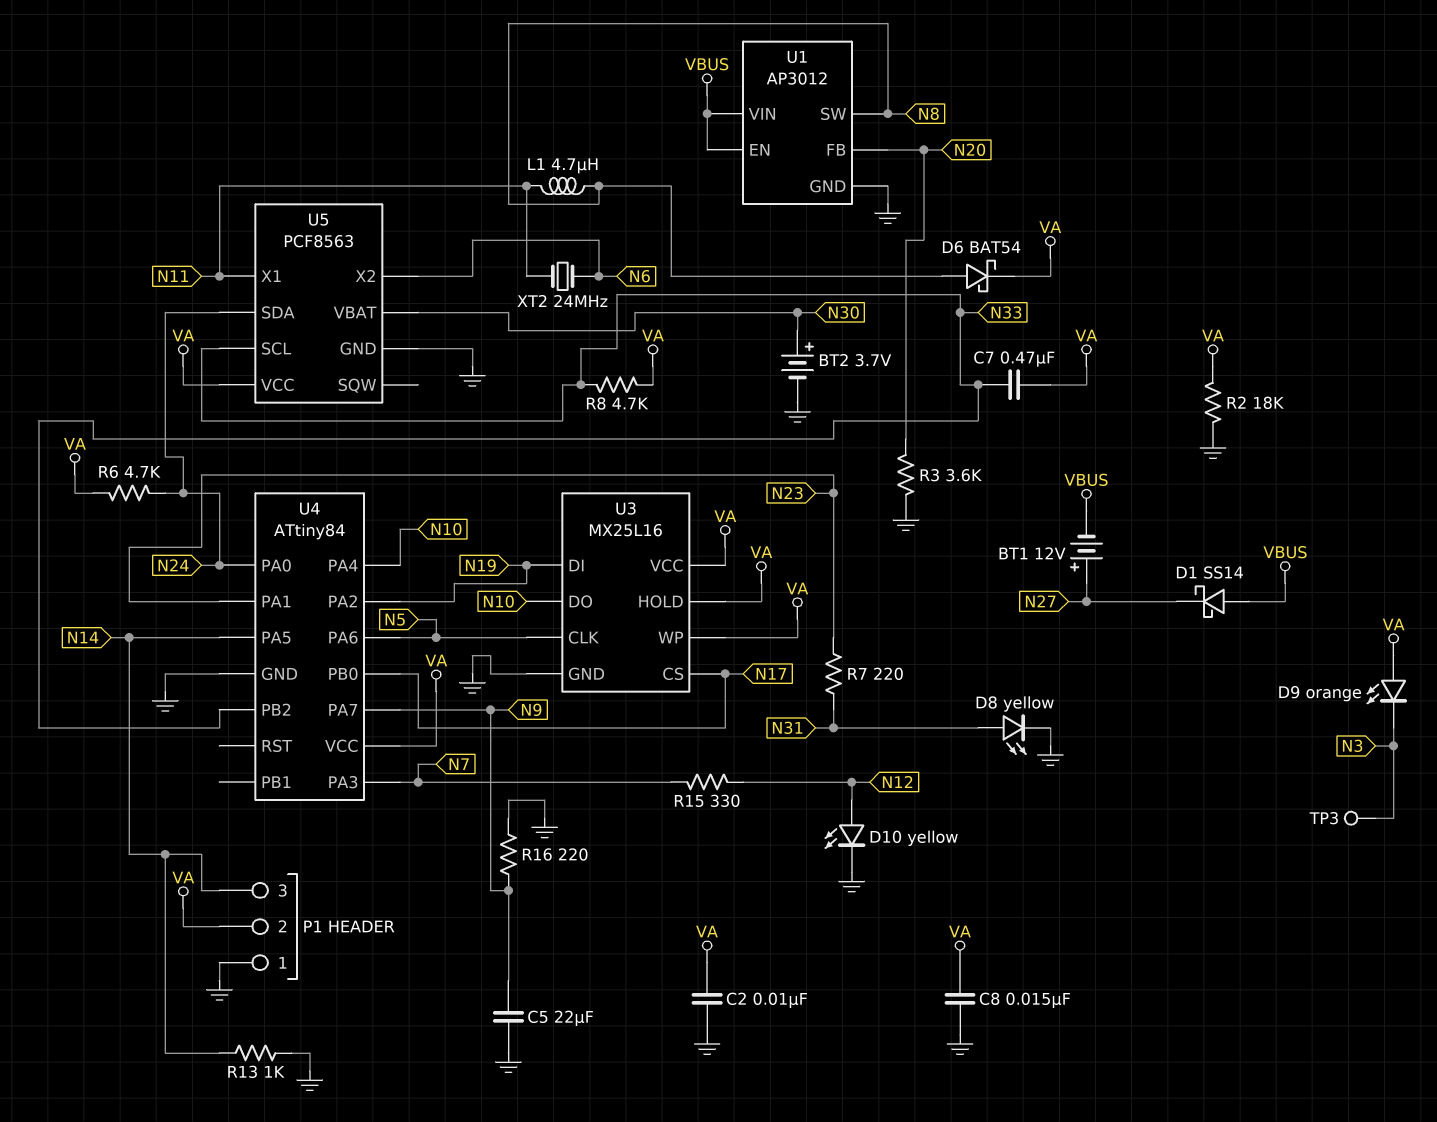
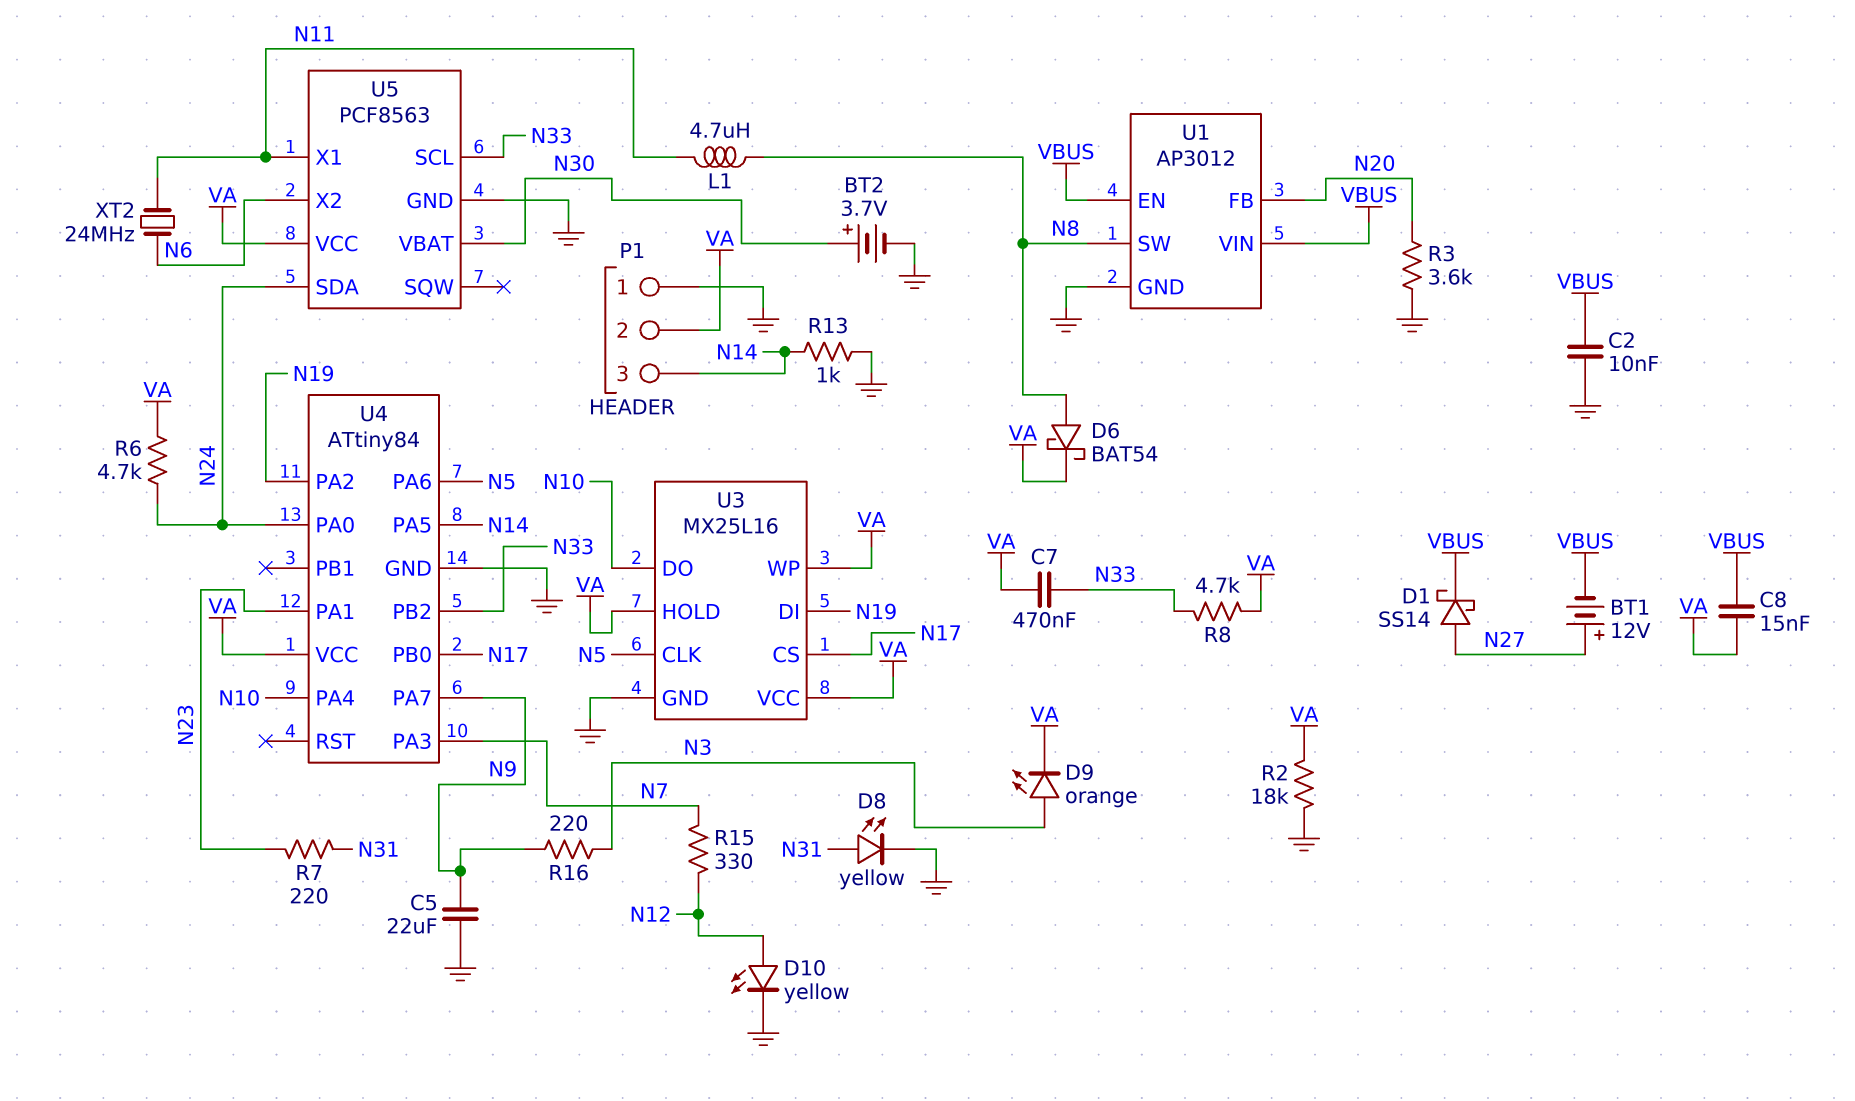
C2: 10nF (GND, VA) -> 10nF (GND, VBUS)
C8: 15nF (GND, VA) -> 15nF (VA, VBUS)
D1: schottky SS14 (A VBUS, K N27) -> schottky SS14 (A N27, K VBUS)
D9: LED orange (A VA, K N3) -> LED orange (A N3, K VA)
R16: 220 (GND, N9) -> 220 (N3, N9)
TP3: test point (N3) -> none

